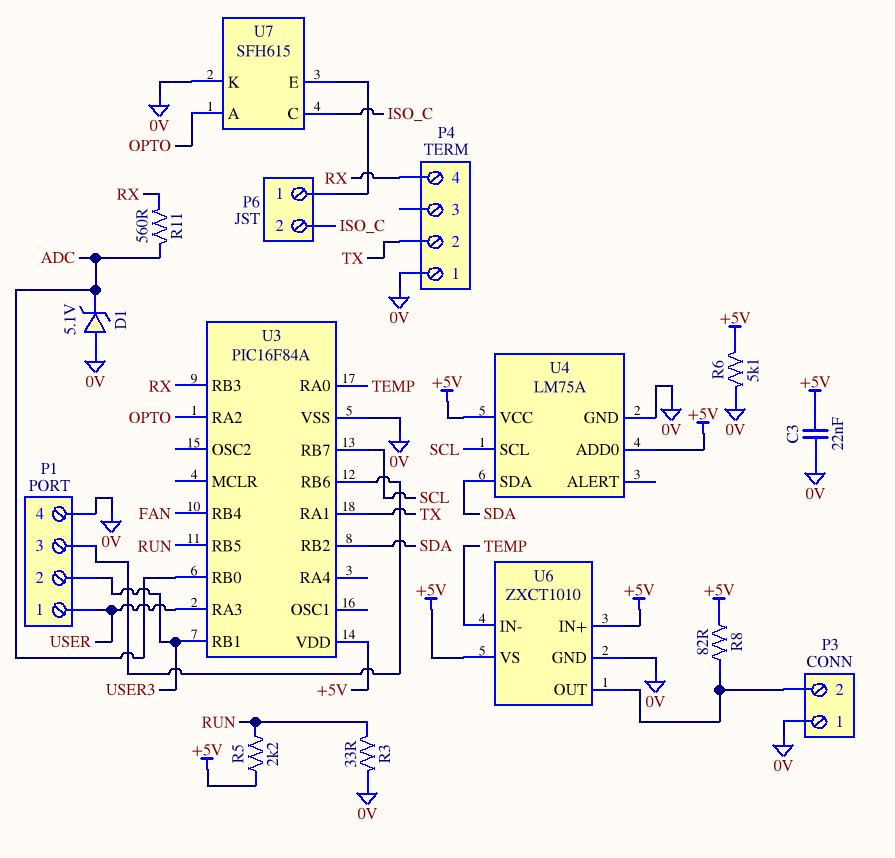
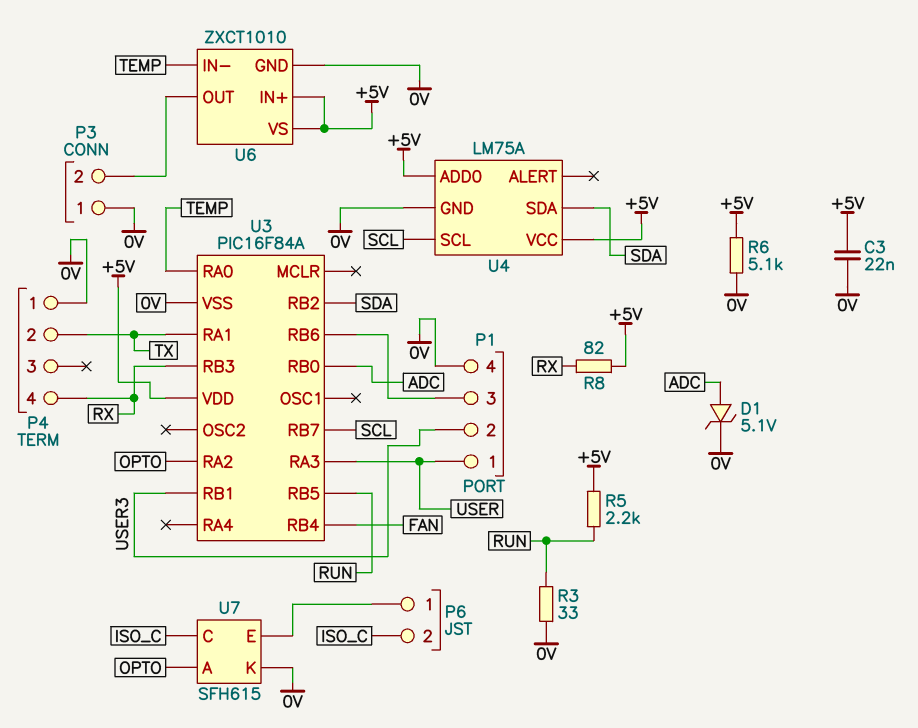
D1: zener 5.1V (A 0V, K ADC) -> zener 5.1V (A ADC, K 0V)
R8: 82 (+5V, P3/2) -> 82 (+5V, RX)
R11: 560 (ADC, RX) -> none

